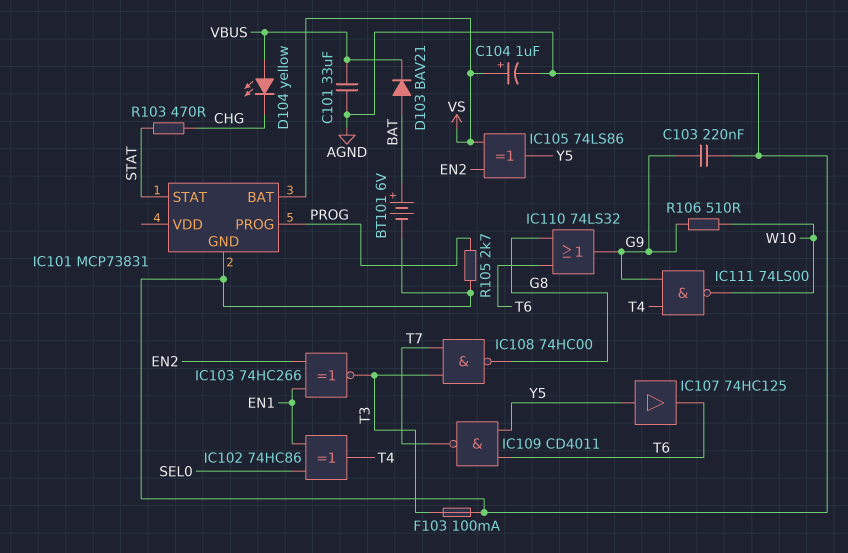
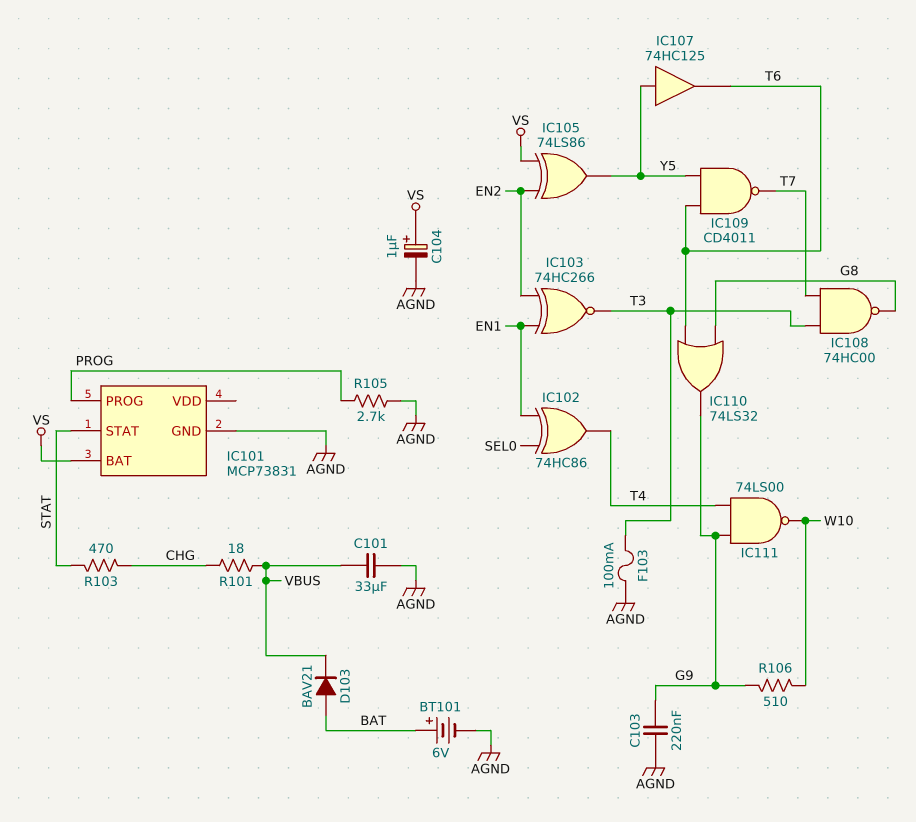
D104: LED yellow (A VBUS, K CHG) -> none
R101: none -> 18 (CHG, VBUS)

